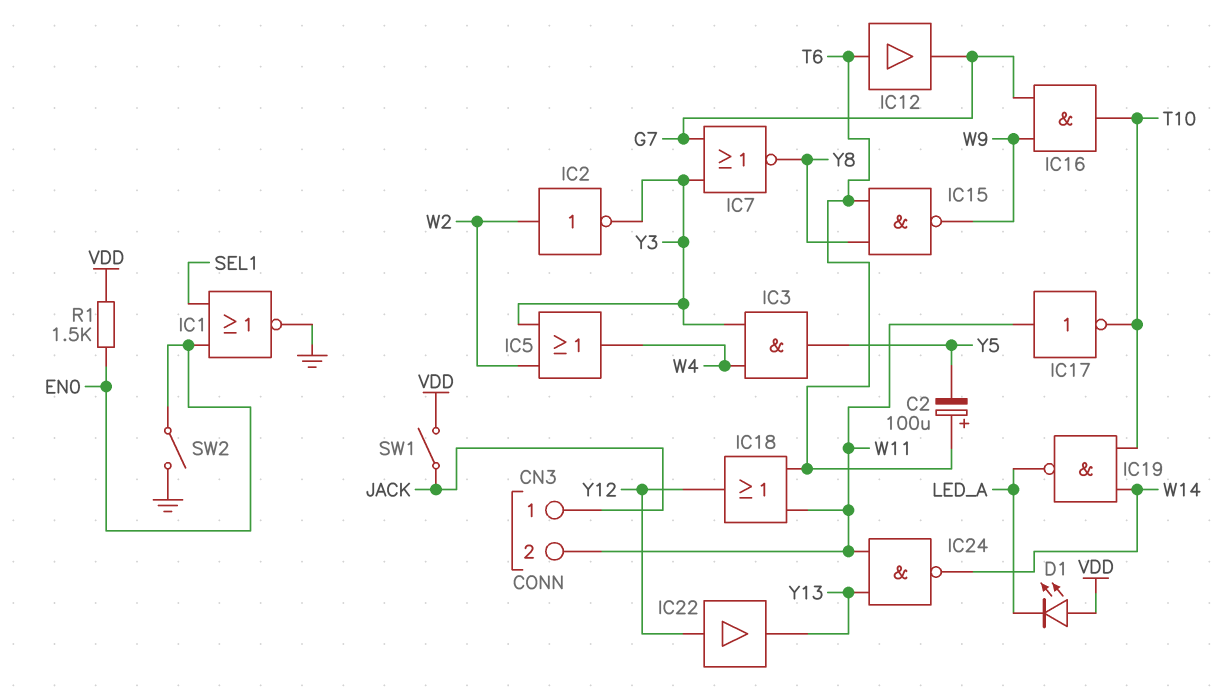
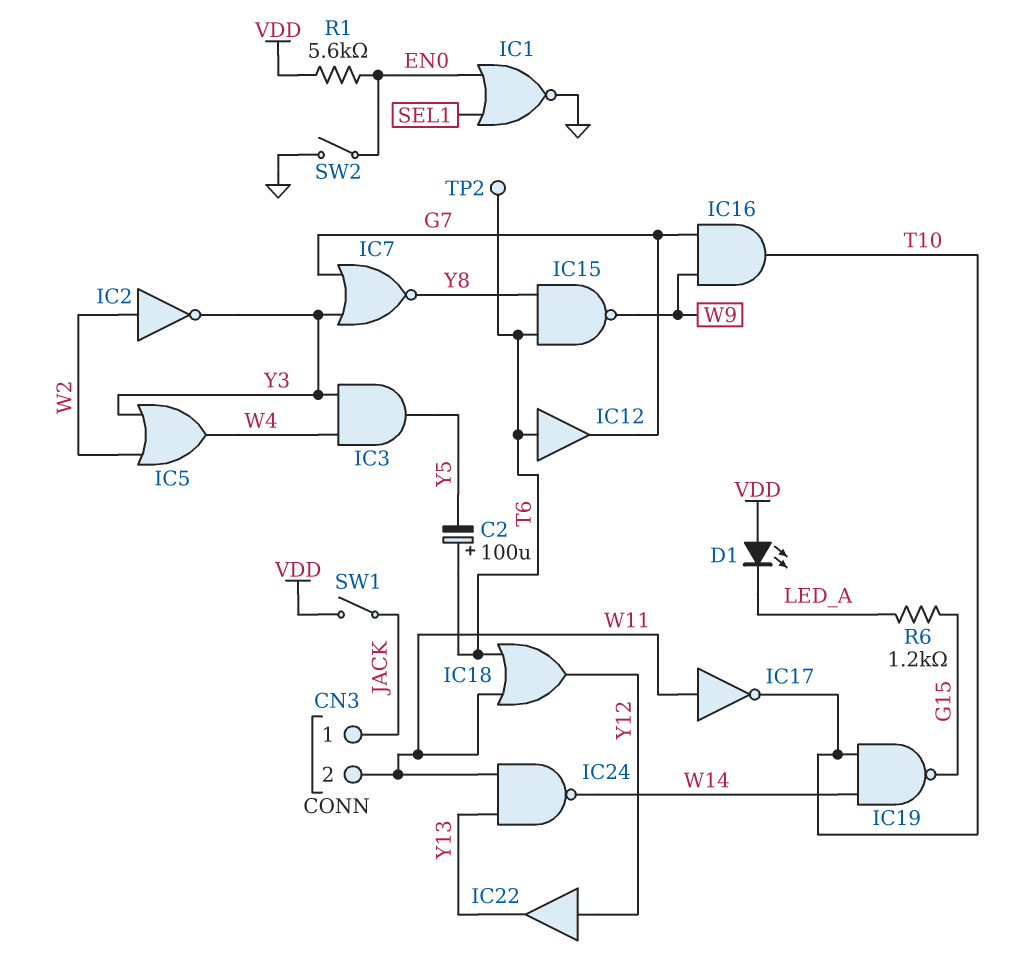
IC19: NAND (in T10, in W14, out LED_A) -> NAND (in T10, in W14, out G15)
R1: 1.5k (EN0, VDD) -> 5.6k (EN0, VDD)
R6: none -> 1.2k (G15, LED_A)
TP2: none -> test point (T6)

